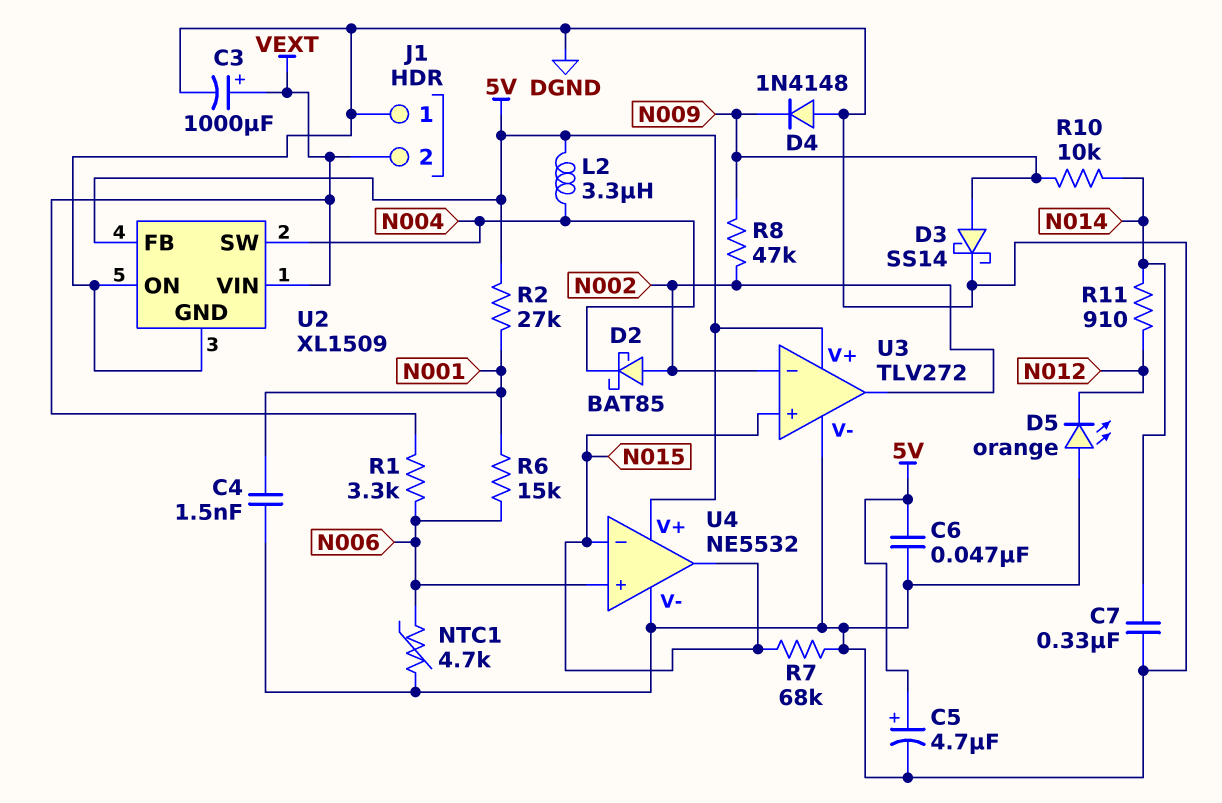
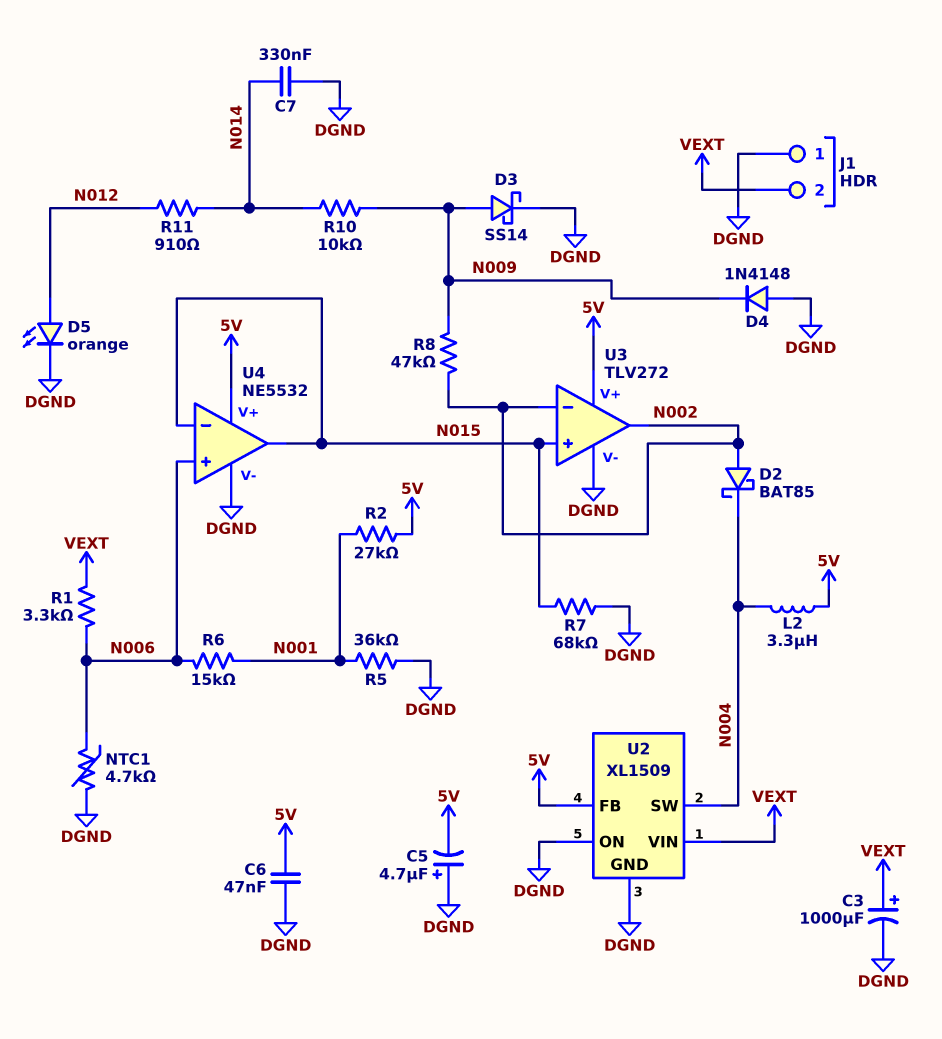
C4: 1.5nF (DGND, N001) -> none
C5: 4.7uF (plus 5V, minus DGND) -> 4.7uF (plus DGND, minus 5V)
D5: LED orange (A DGND, K N012) -> LED orange (A N012, K DGND)
R5: none -> 36k (DGND, N001)

